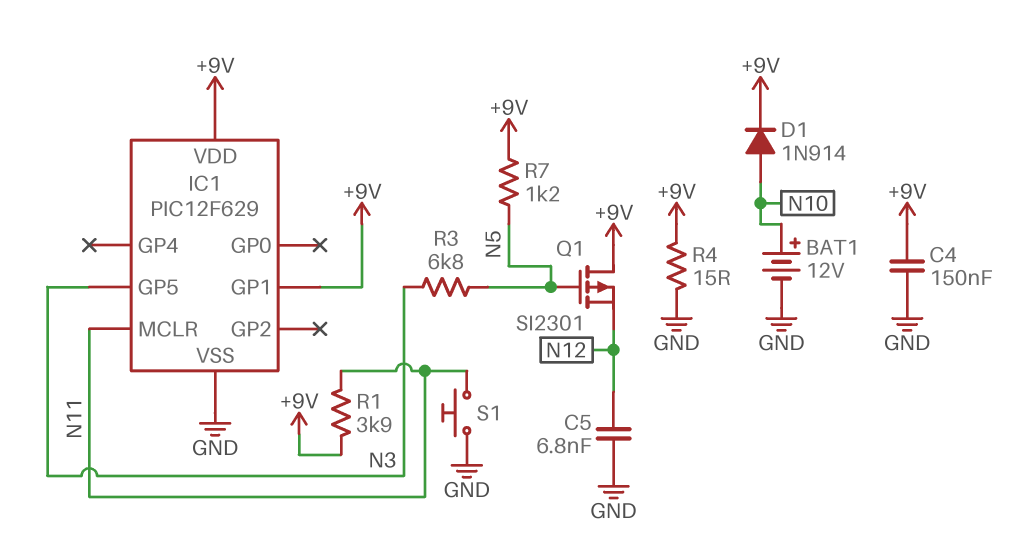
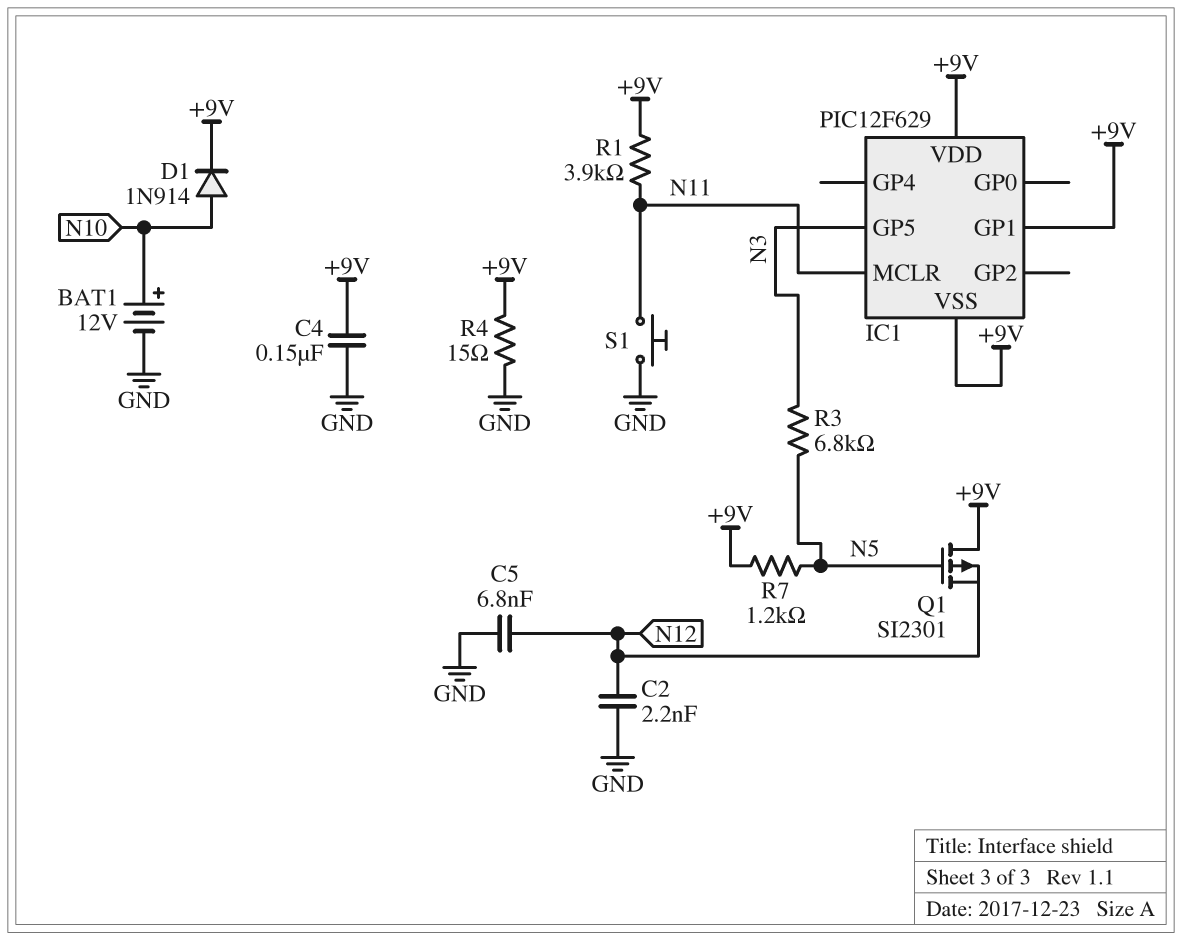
C2: none -> 2.2nF (GND, N12)
IC1 pin VSS: GND -> +9V

